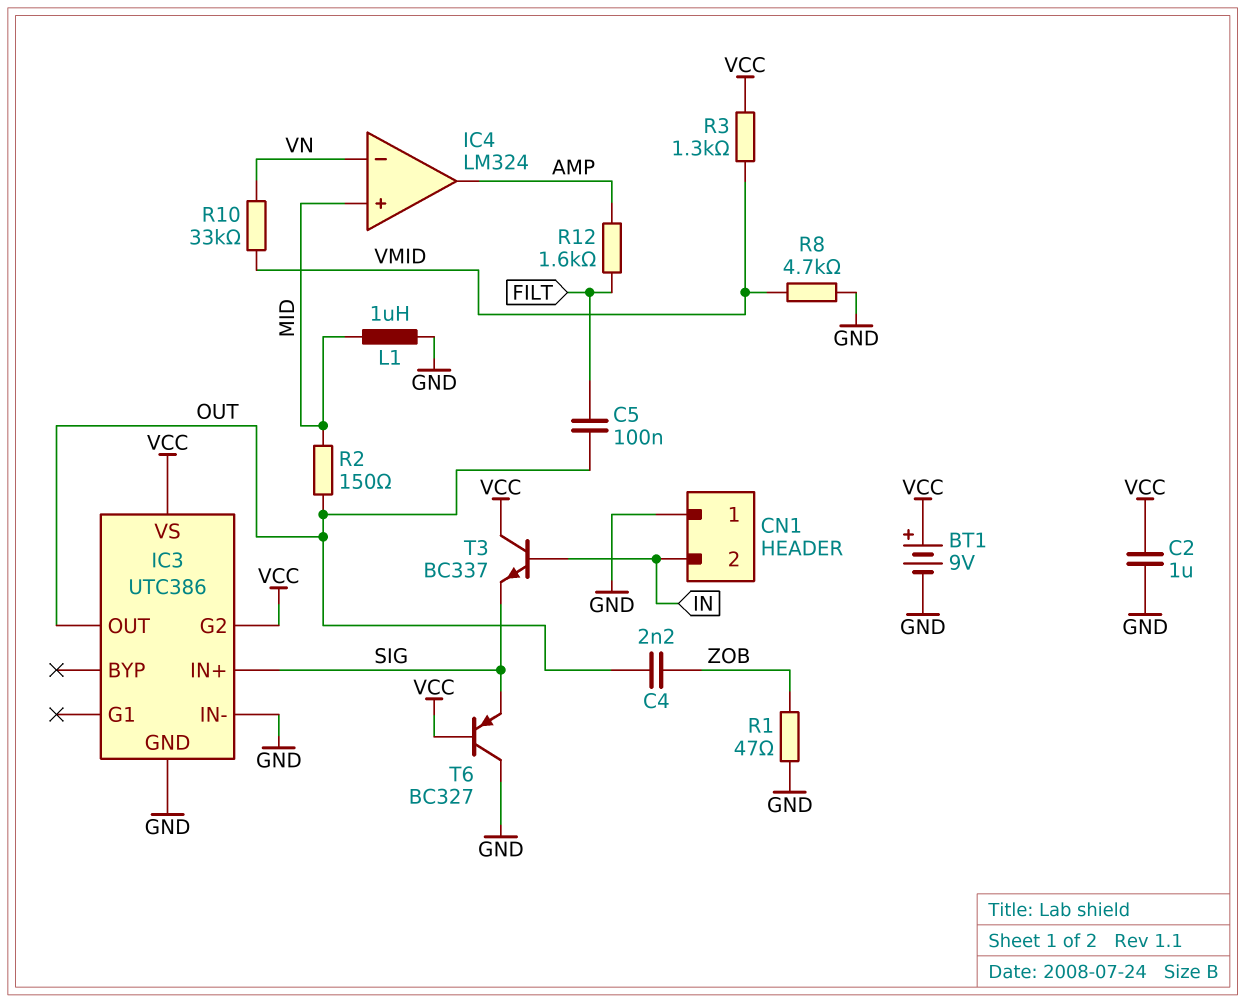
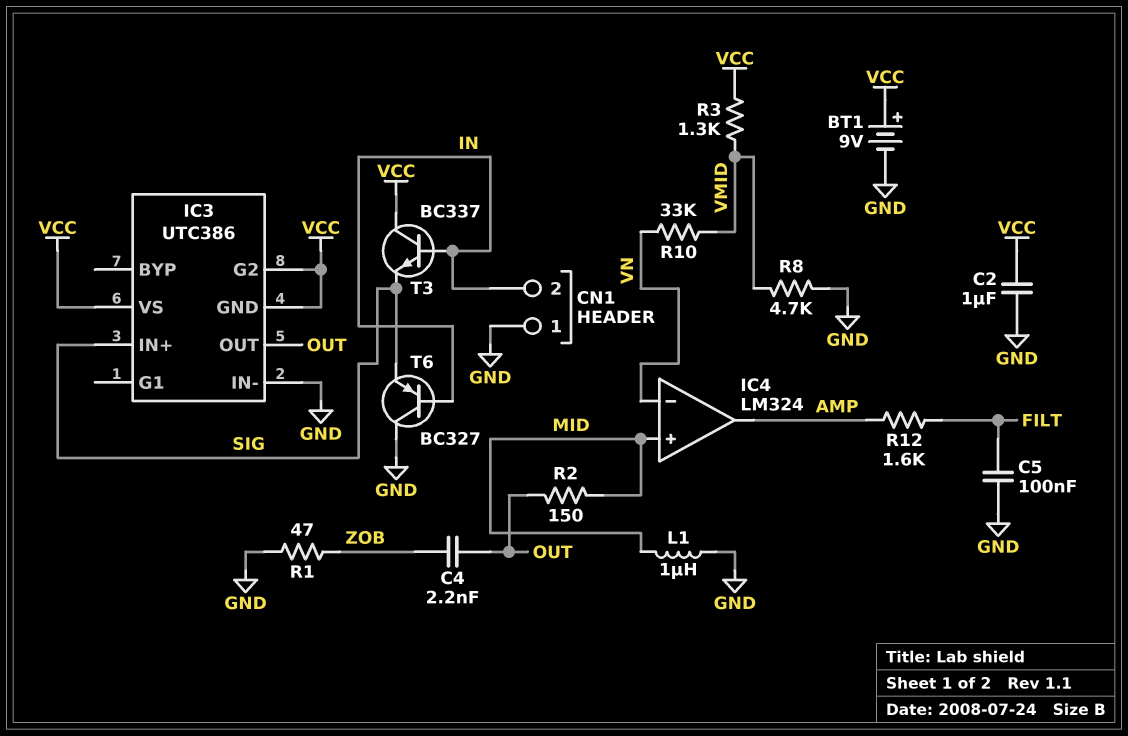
C5: 100nF (FILT, OUT) -> 100nF (FILT, GND)
IC3 pin GND: GND -> VCC
T6: PNP BC327 (B VCC, C GND, E SIG) -> PNP BC327 (B IN, C GND, E SIG)

